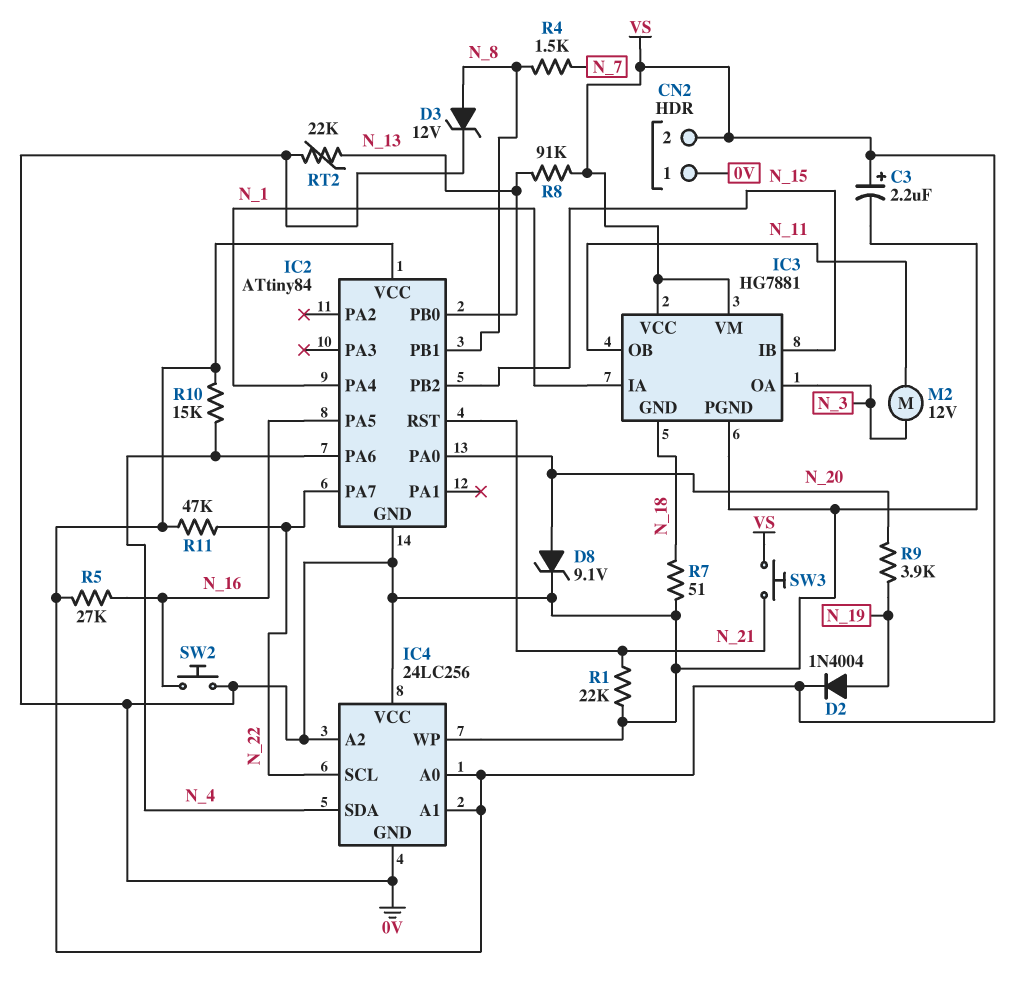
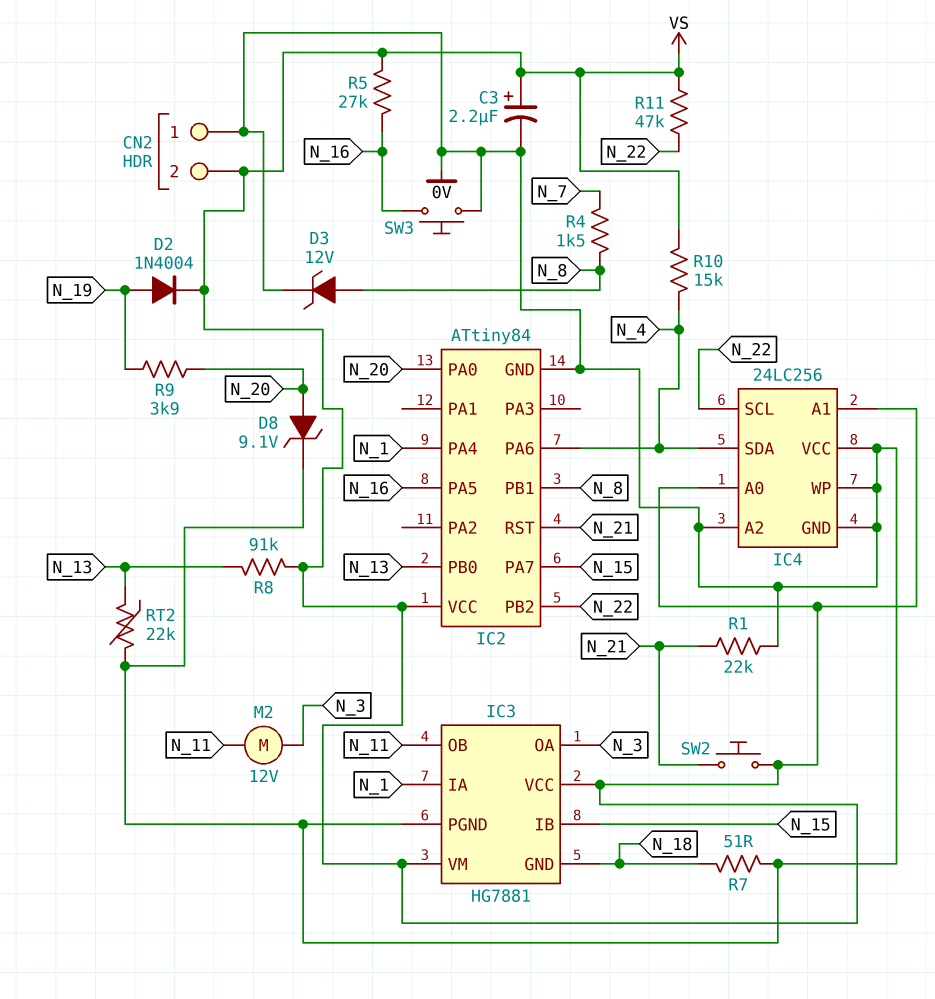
IC2 pin PA7: N_22 -> N_15
IC2 pin PB2: N_15 -> N_22
SW2: button (0V, N_16) -> button (N_21, VS)
SW3: button (N_21, VS) -> button (0V, N_16)

